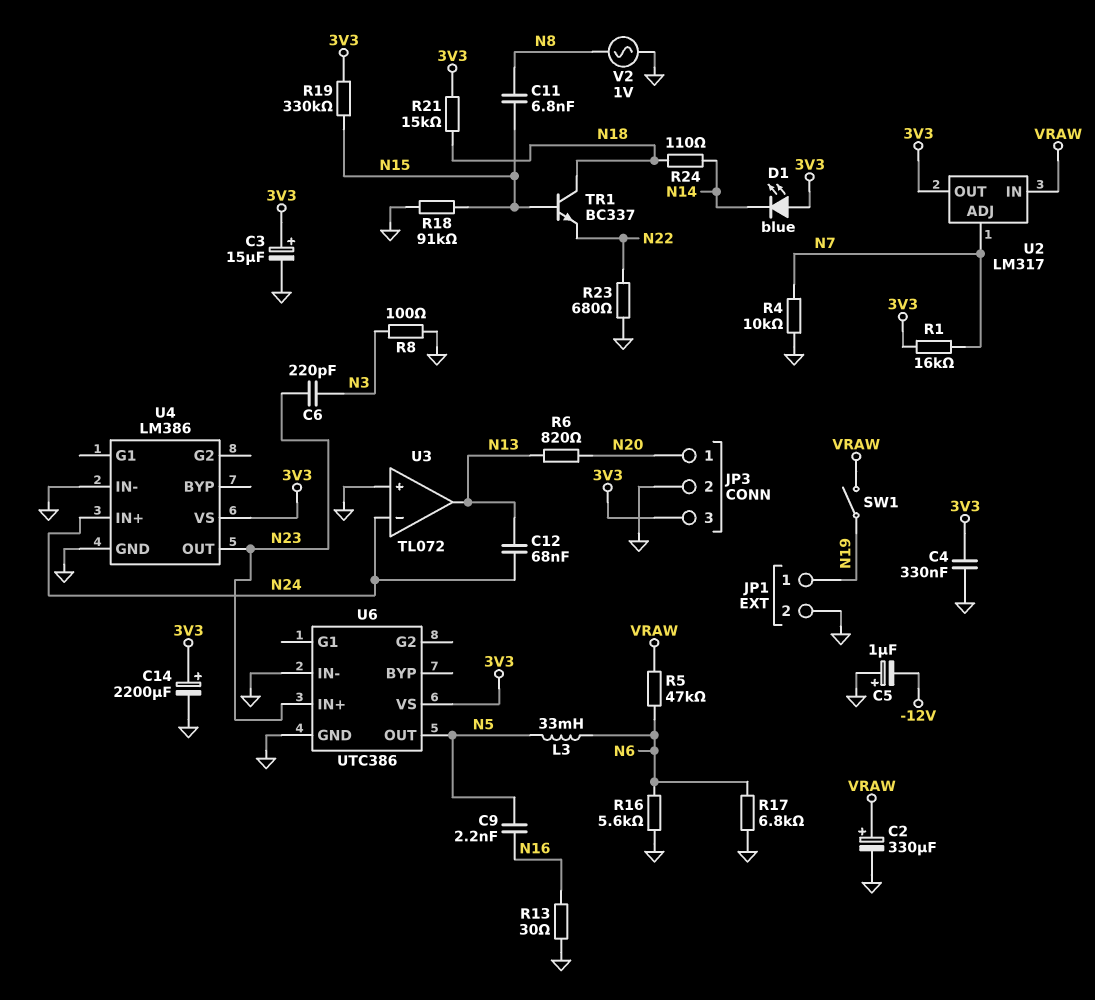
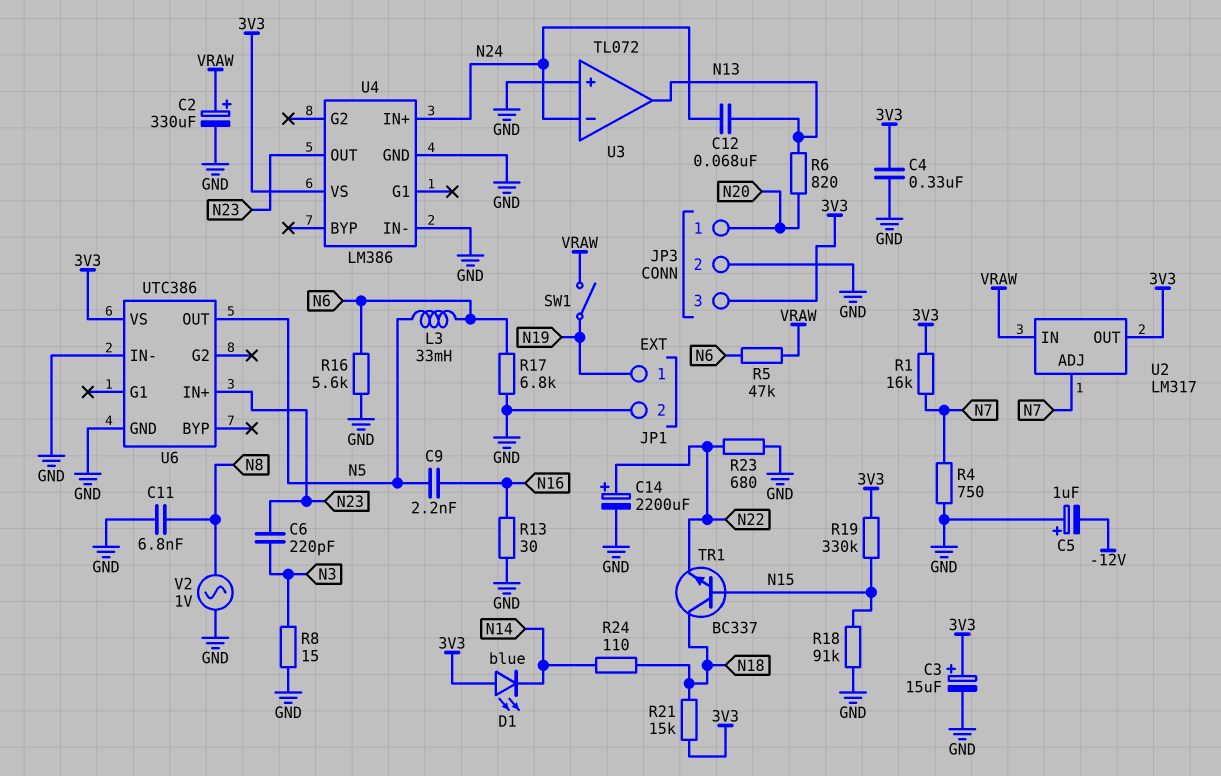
C11: 6.8nF (N8, N15) -> 6.8nF (GND, N8)
C14: 2200uF (plus 3V3, minus GND) -> 2200uF (plus N22, minus GND)
R4: 10k (GND, N7) -> 750 (GND, N7)
R8: 100 (GND, N3) -> 15 (GND, N3)

